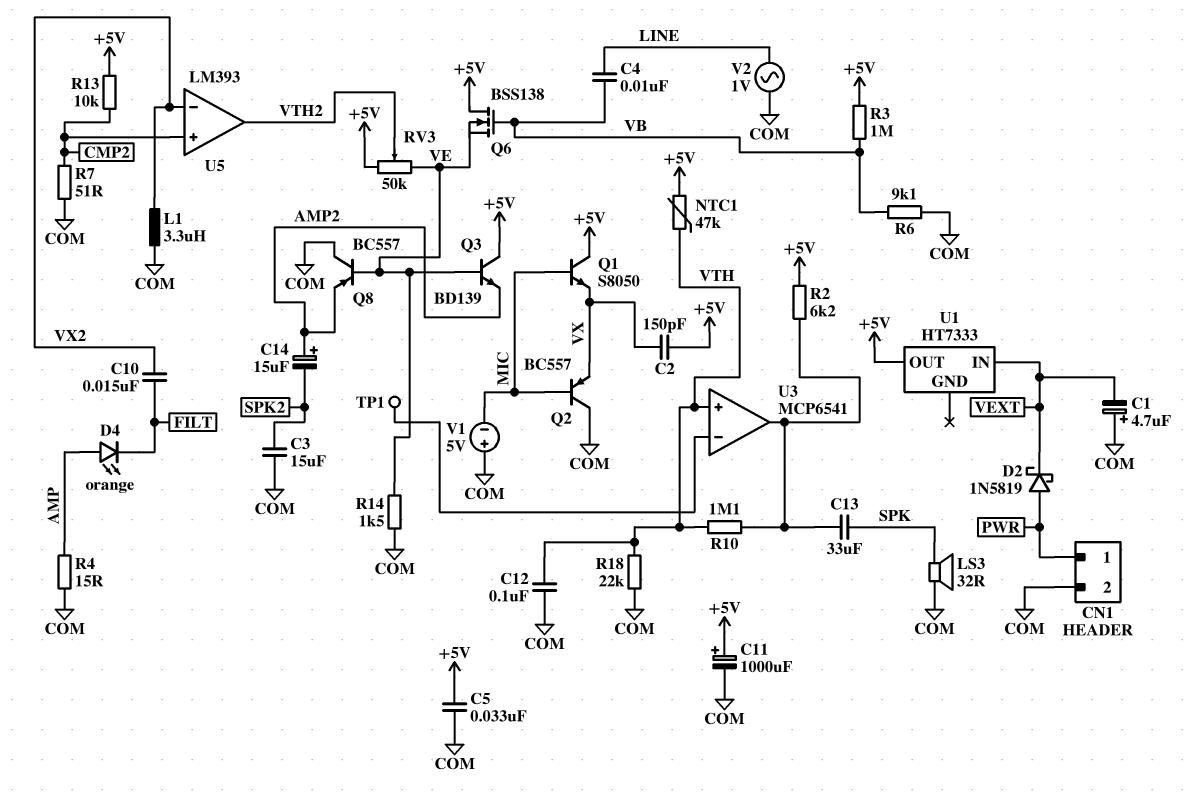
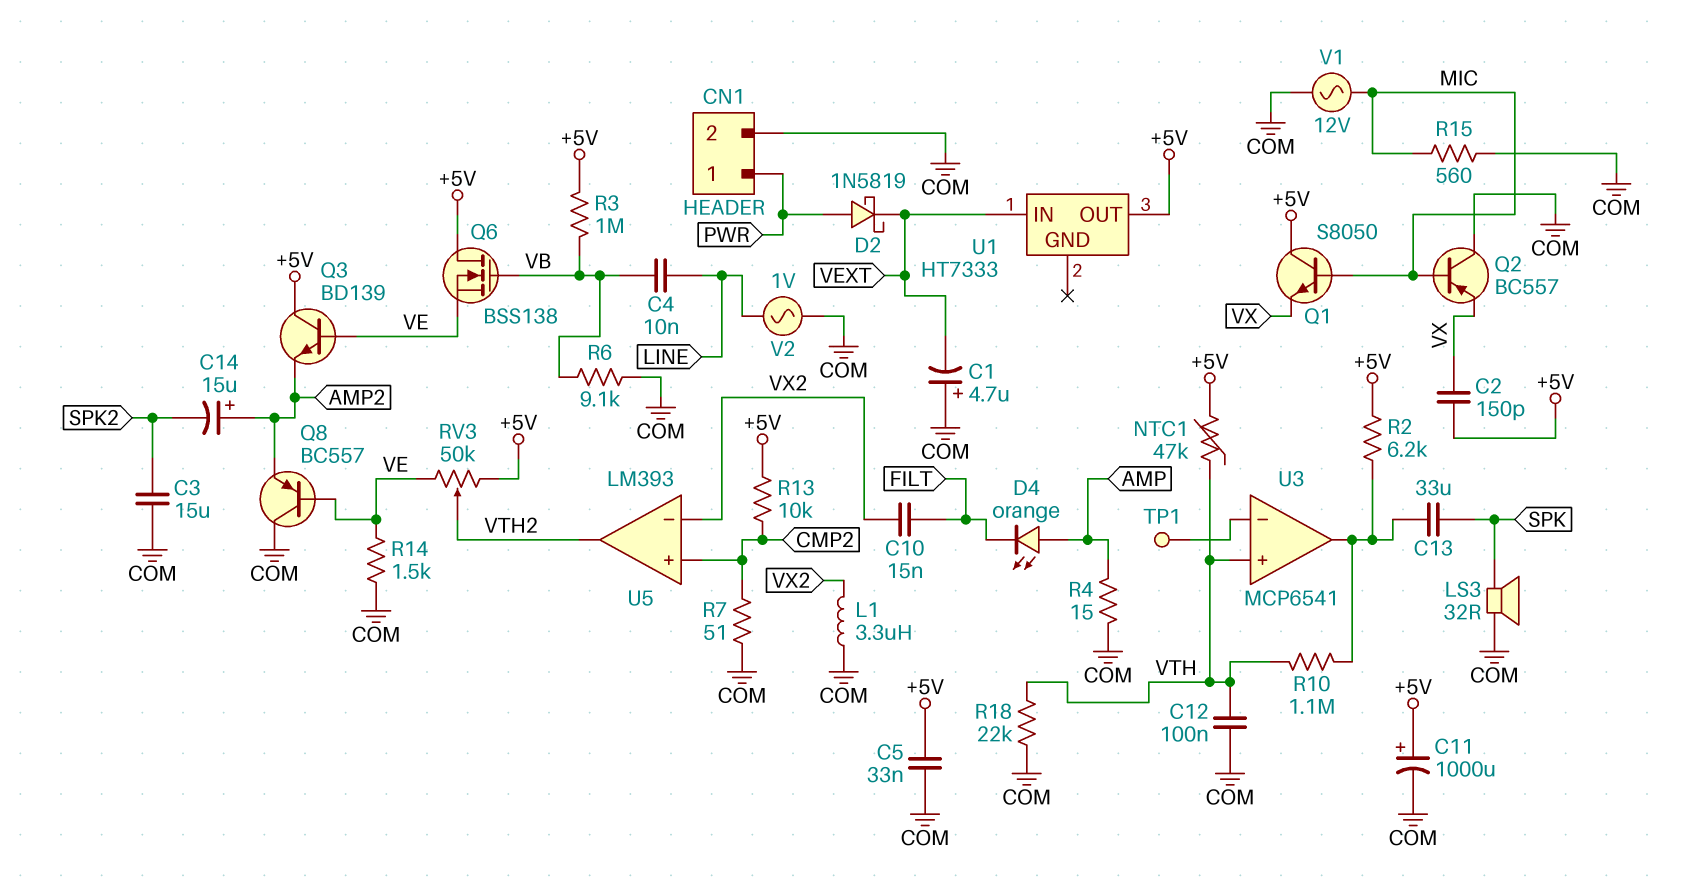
R15: none -> 560 (COM, MIC)
V1: 5V (plus COM, minus MIC) -> AC 12V (COM, MIC)

